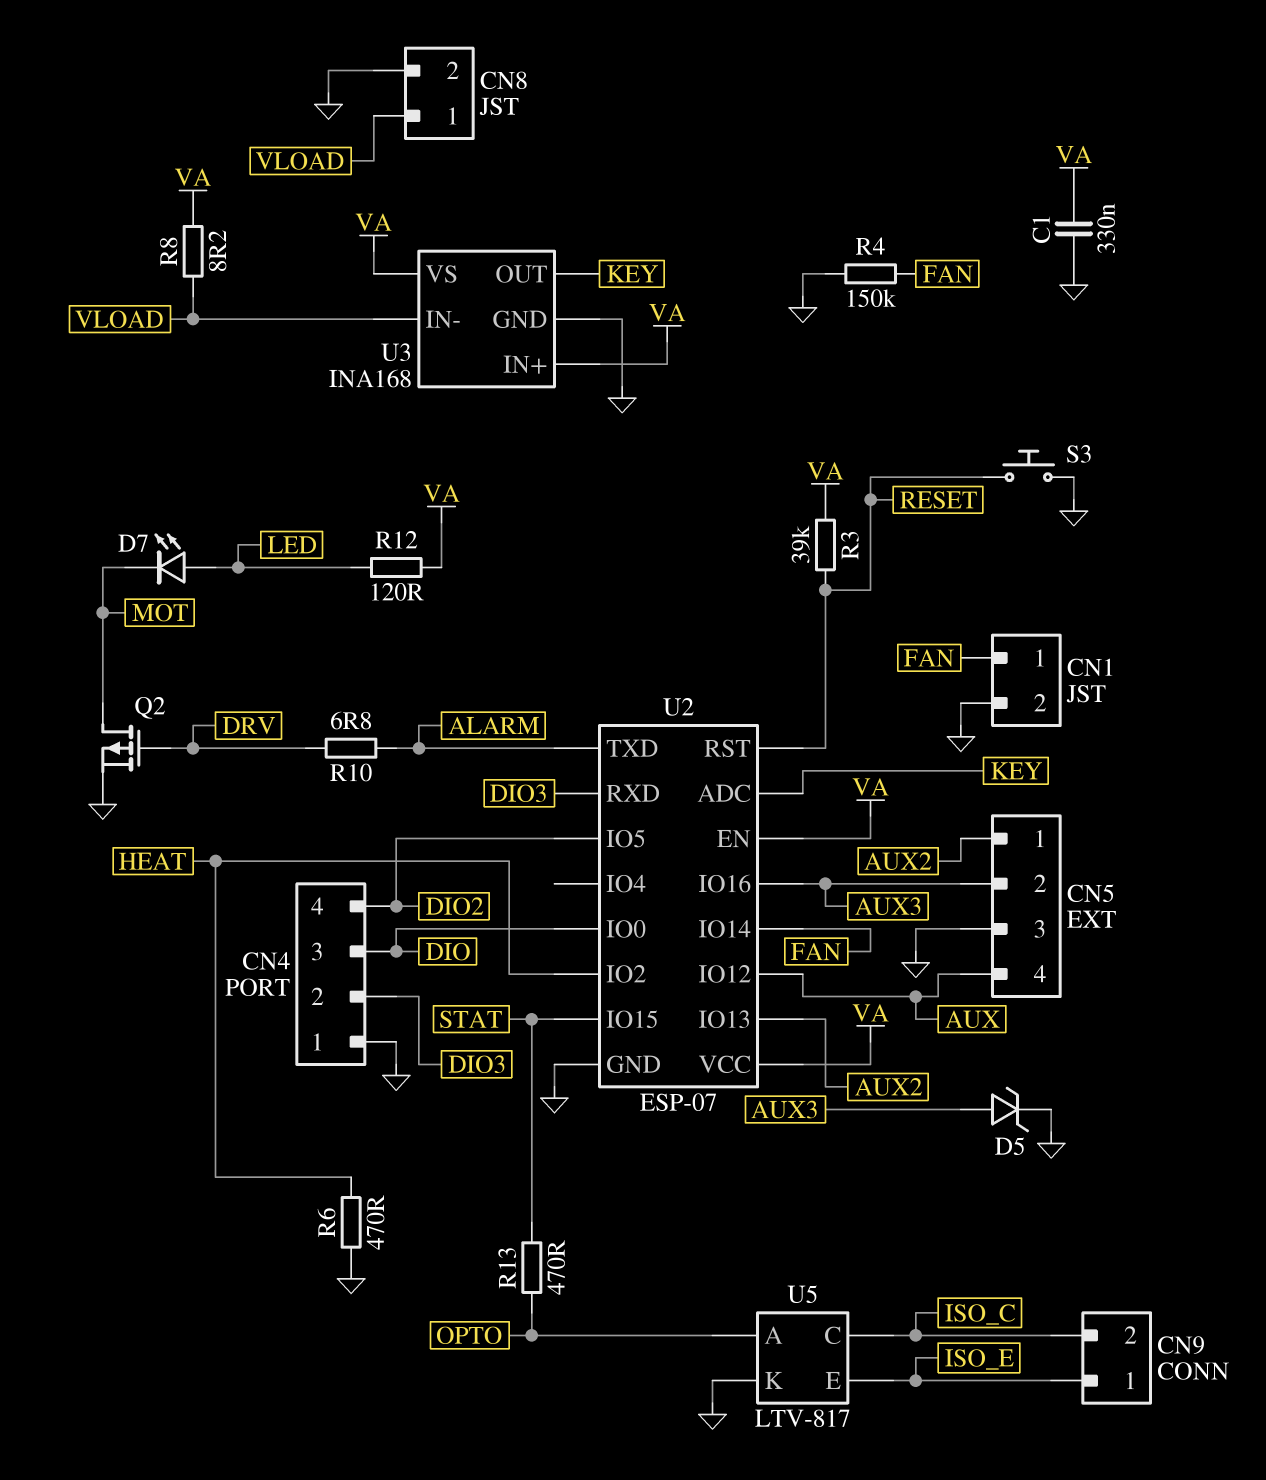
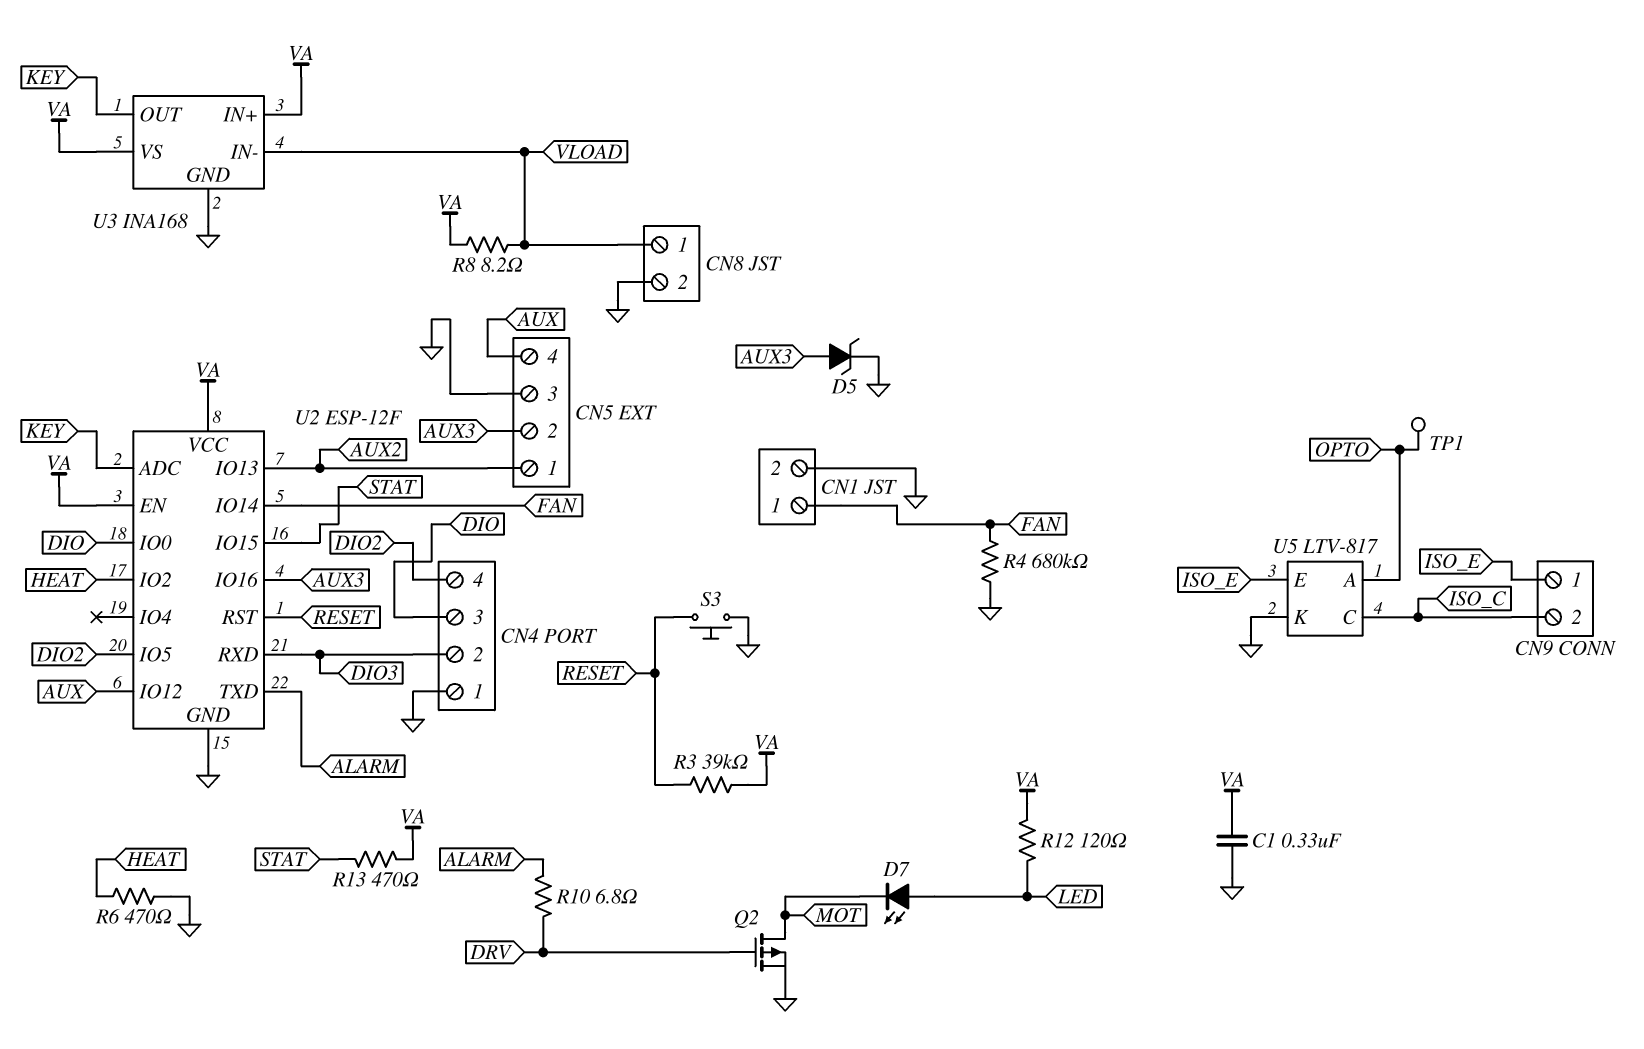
R4: 150k (FAN, GND) -> 680k (FAN, GND)
R13: 470 (OPTO, STAT) -> 470 (STAT, VA)
TP1: none -> test point (OPTO)
U2: ESP-07 -> ESP-12F

